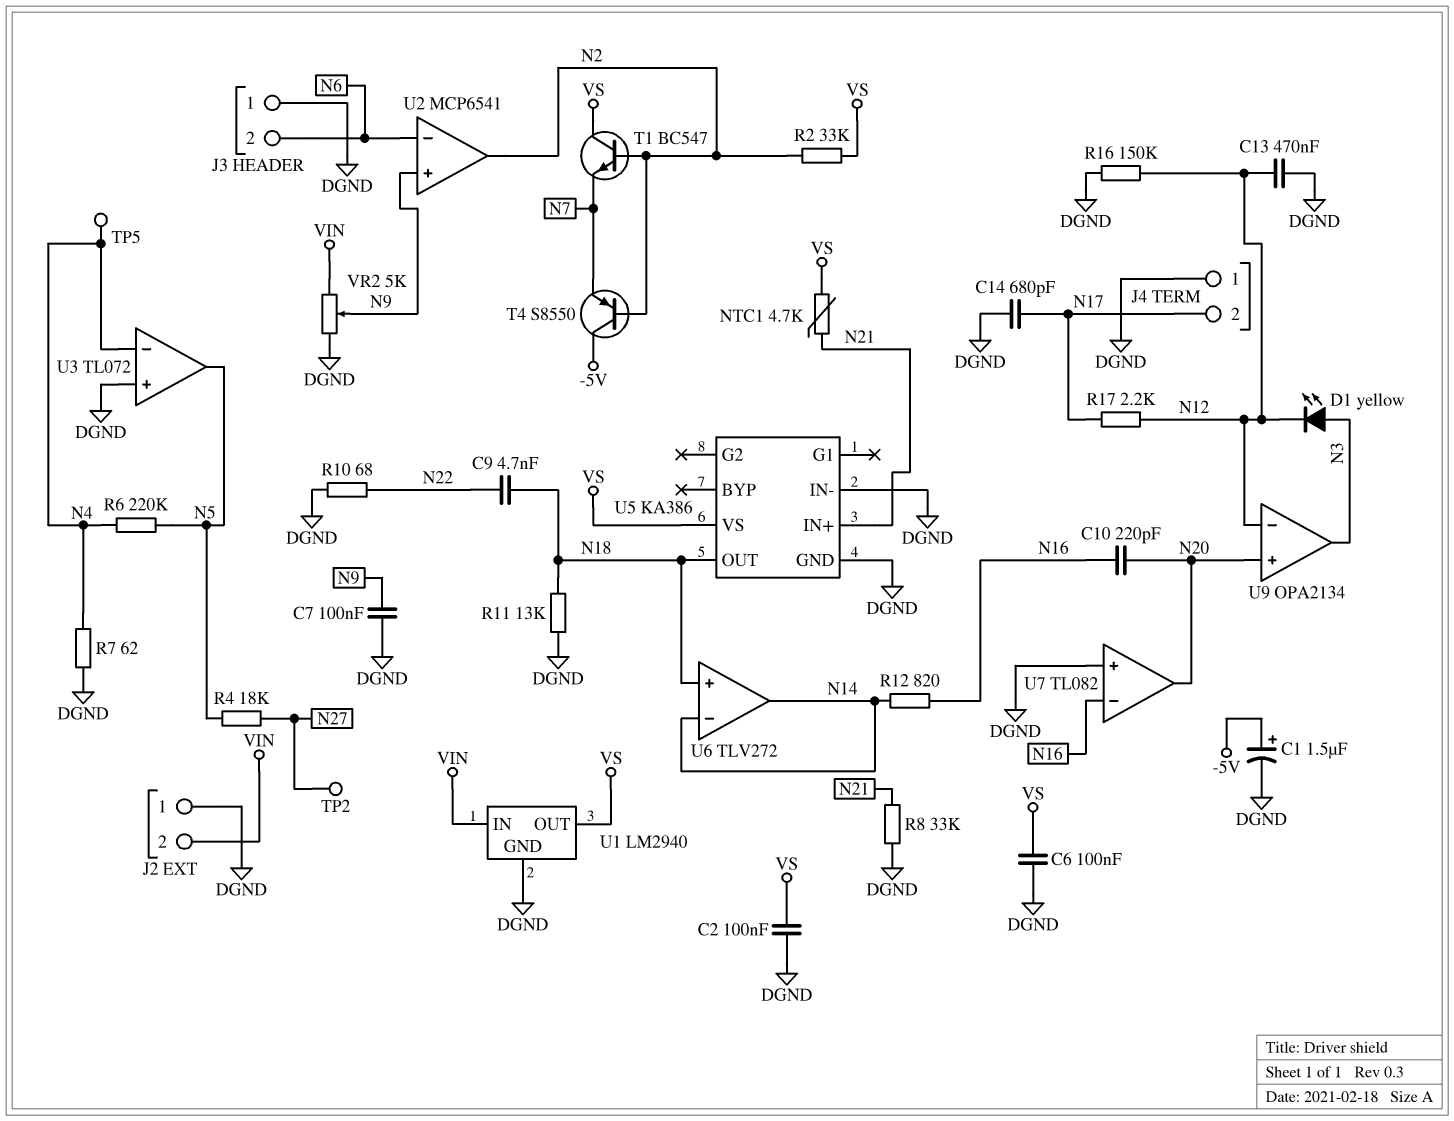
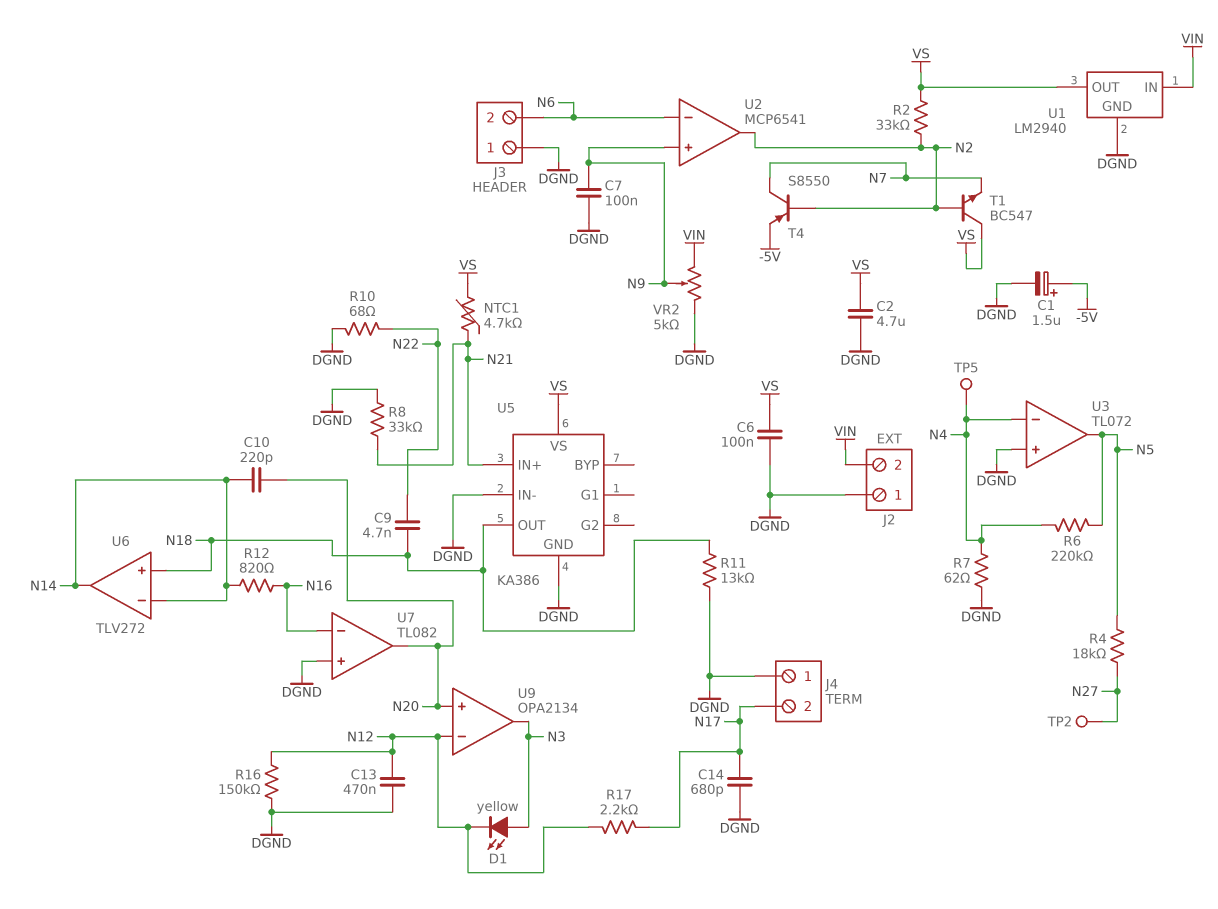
C2: 100nF (DGND, VS) -> 4.7uF (DGND, VS)
C10: 220pF (N16, N20) -> 220pF (N14, N20)
T4: PNP S8550 (B N2, C -5V, E N7) -> PNP S8550 (B N2, C N7, E -5V)

